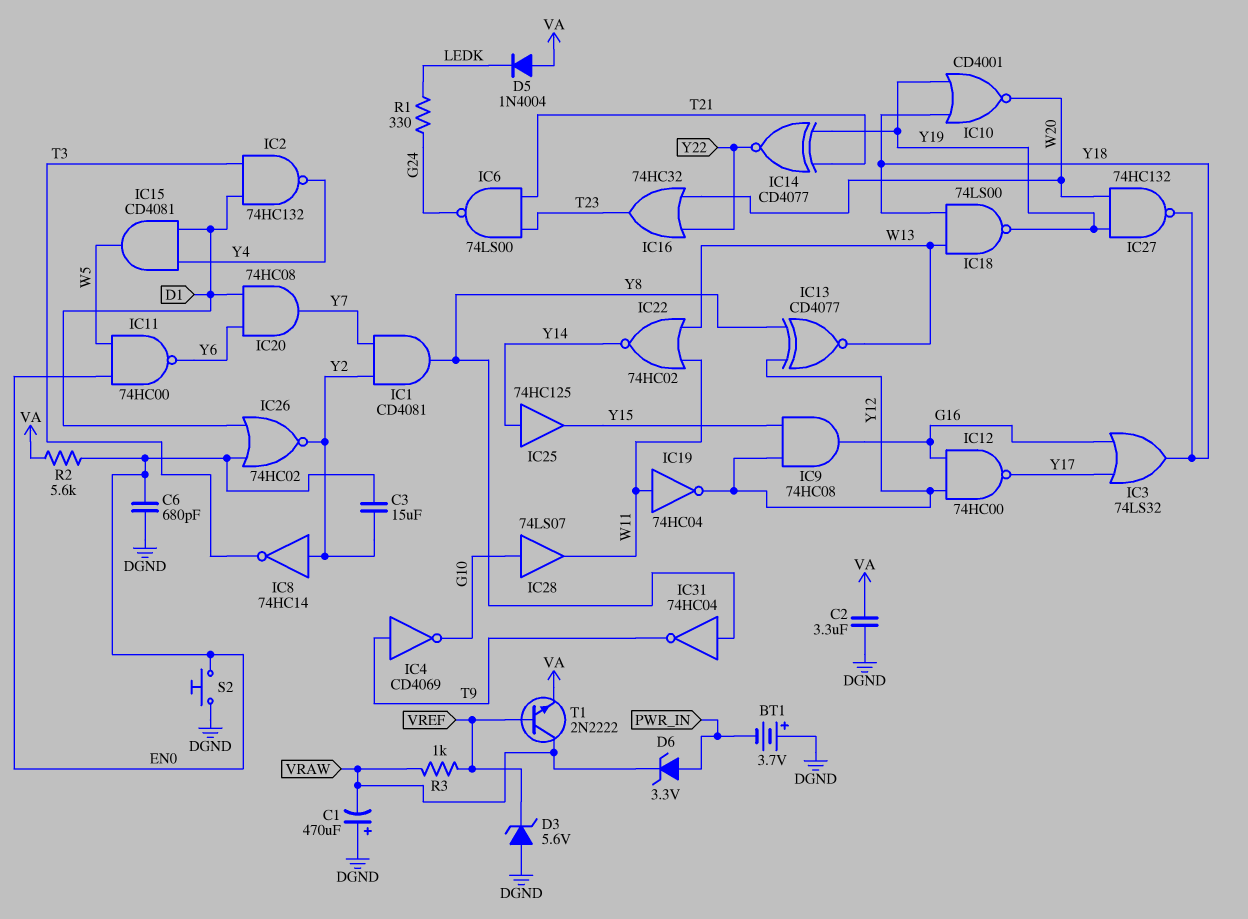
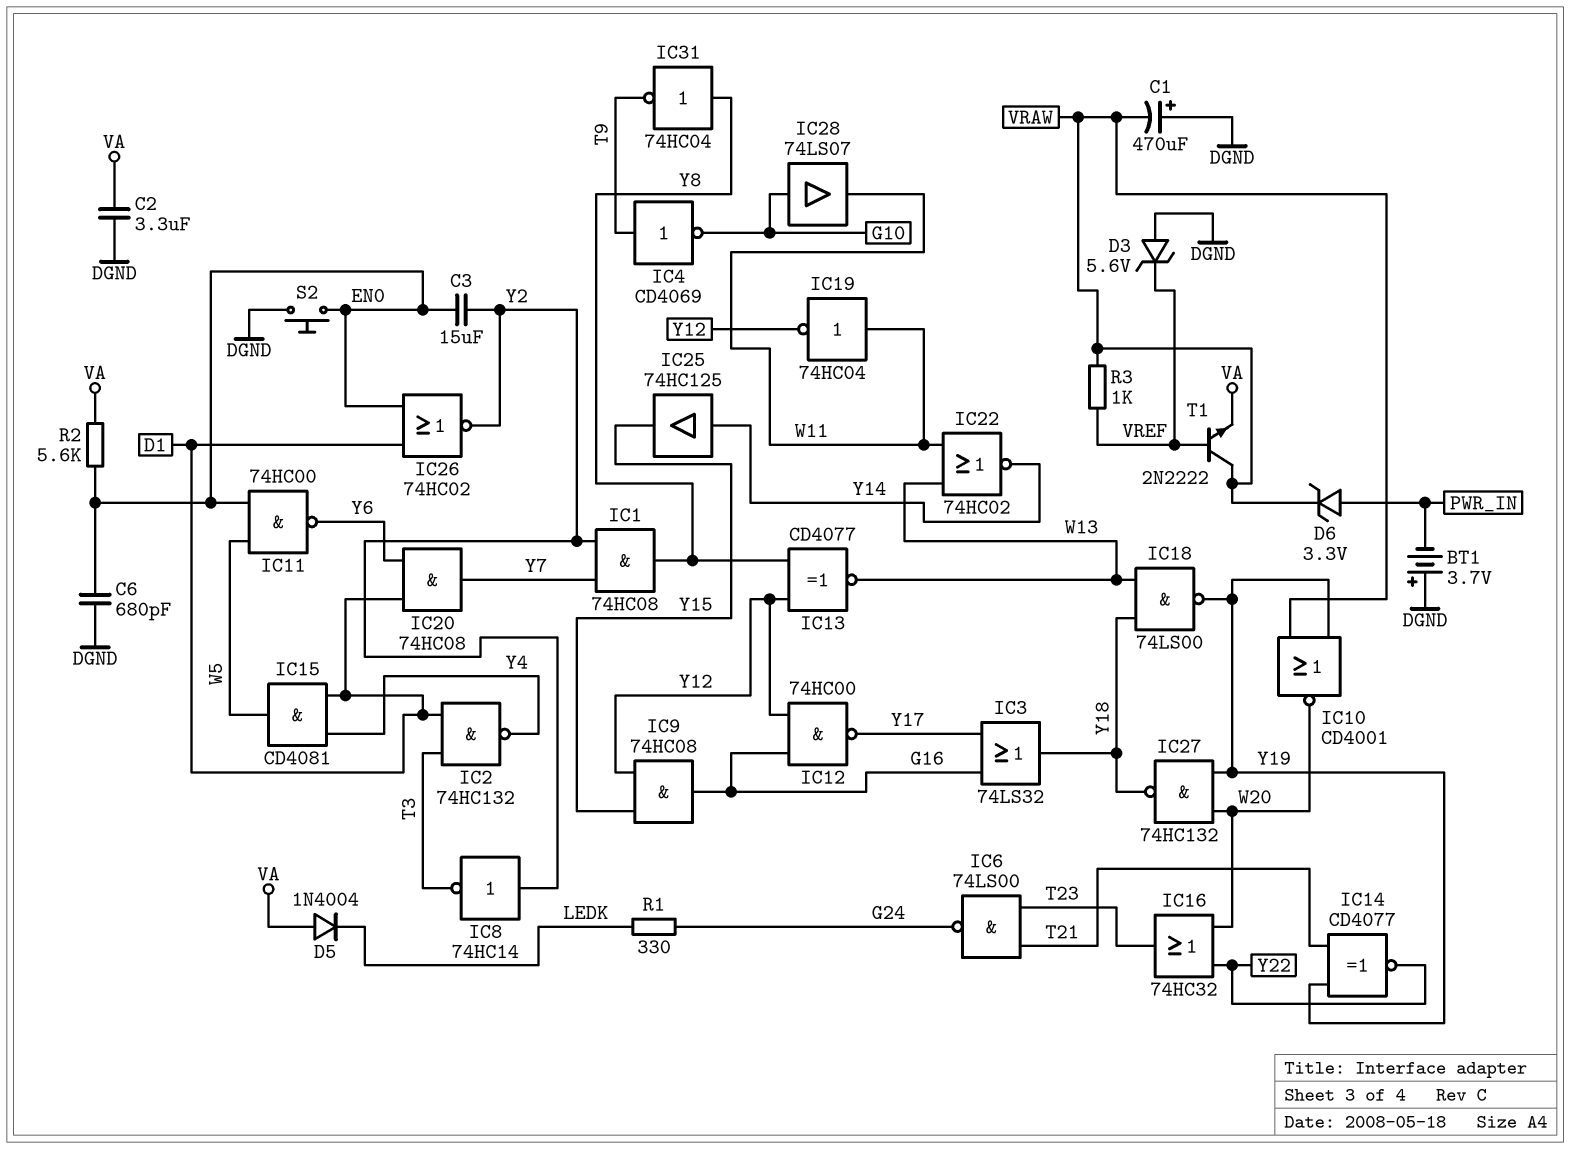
IC1: AND CD4081 (in Y2, in Y7, out Y8) -> AND 74HC08 (in Y2, in Y7, out Y8)
IC10: NOR CD4001 (in Y18, in Y19, out W20) -> NOR CD4001 (in VRAW, in Y19, out W20)

